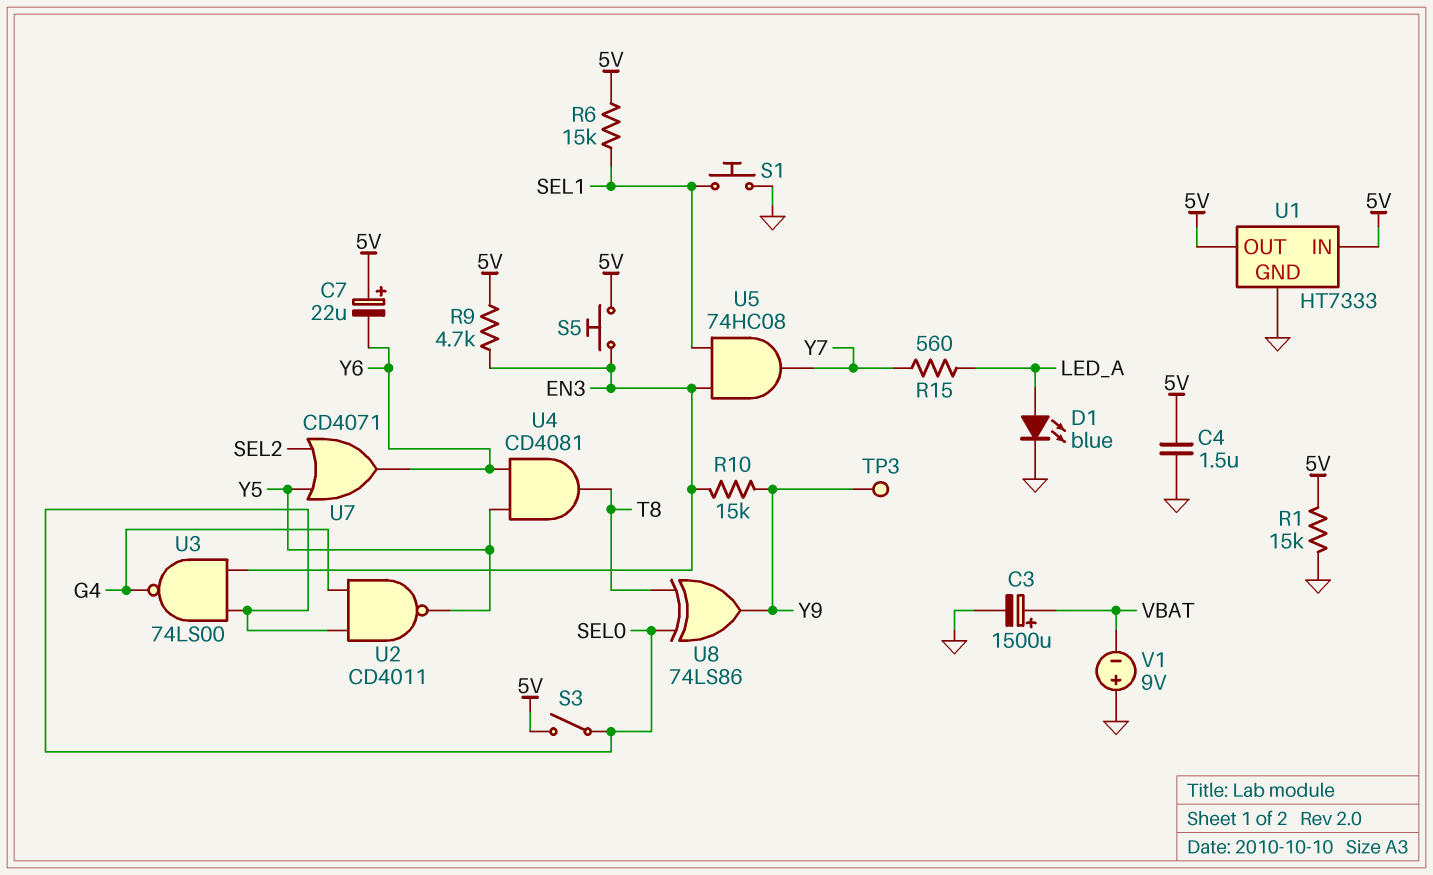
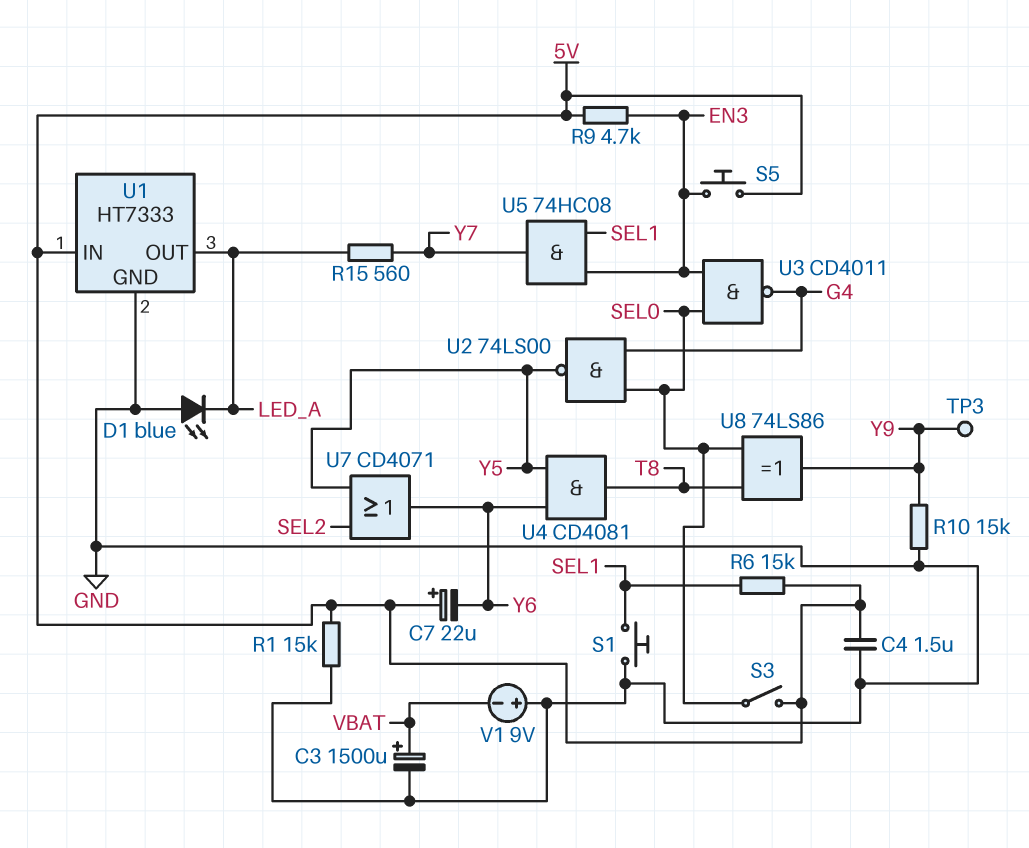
D1: LED blue (A LED_A, K GND) -> LED blue (A GND, K LED_A)
R10: 15k (EN3, Y9) -> 15k (GND, Y9)
U1 pin OUT: 5V -> LED_A
U2: NAND CD4011 (in G4, in SEL0, out Y5) -> NAND 74LS00 (in G4, in SEL0, out Y5)
U3: NAND 74LS00 (in EN3, in SEL0, out G4) -> NAND CD4011 (in EN3, in SEL0, out G4)

